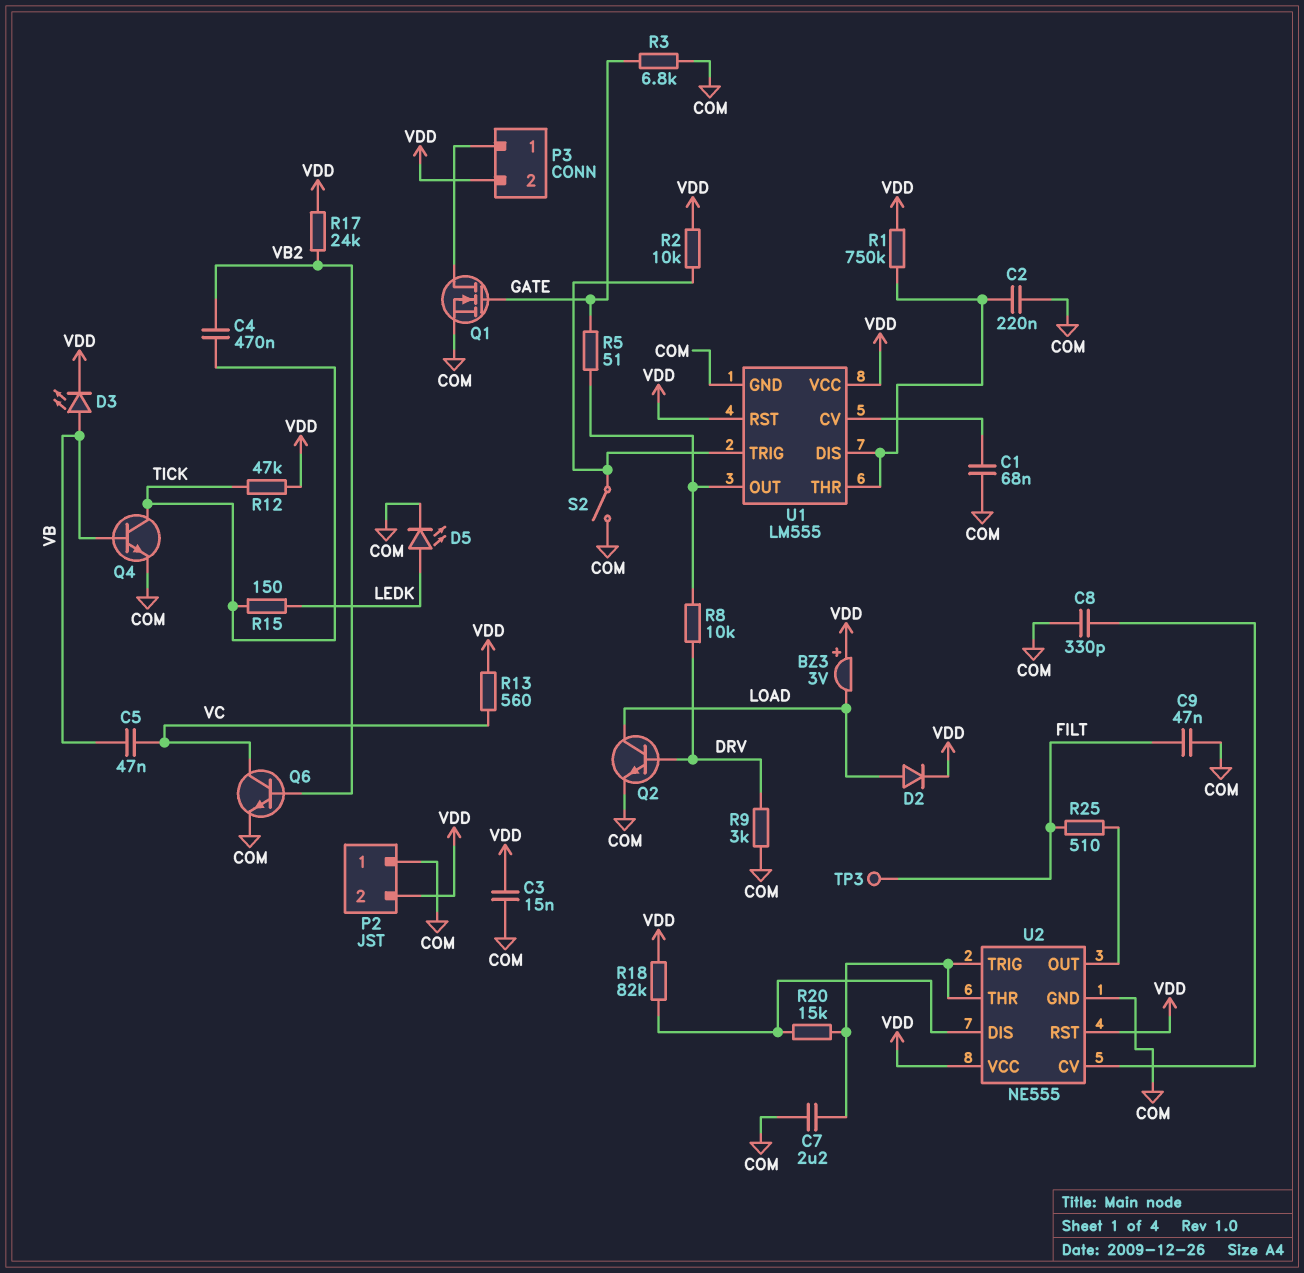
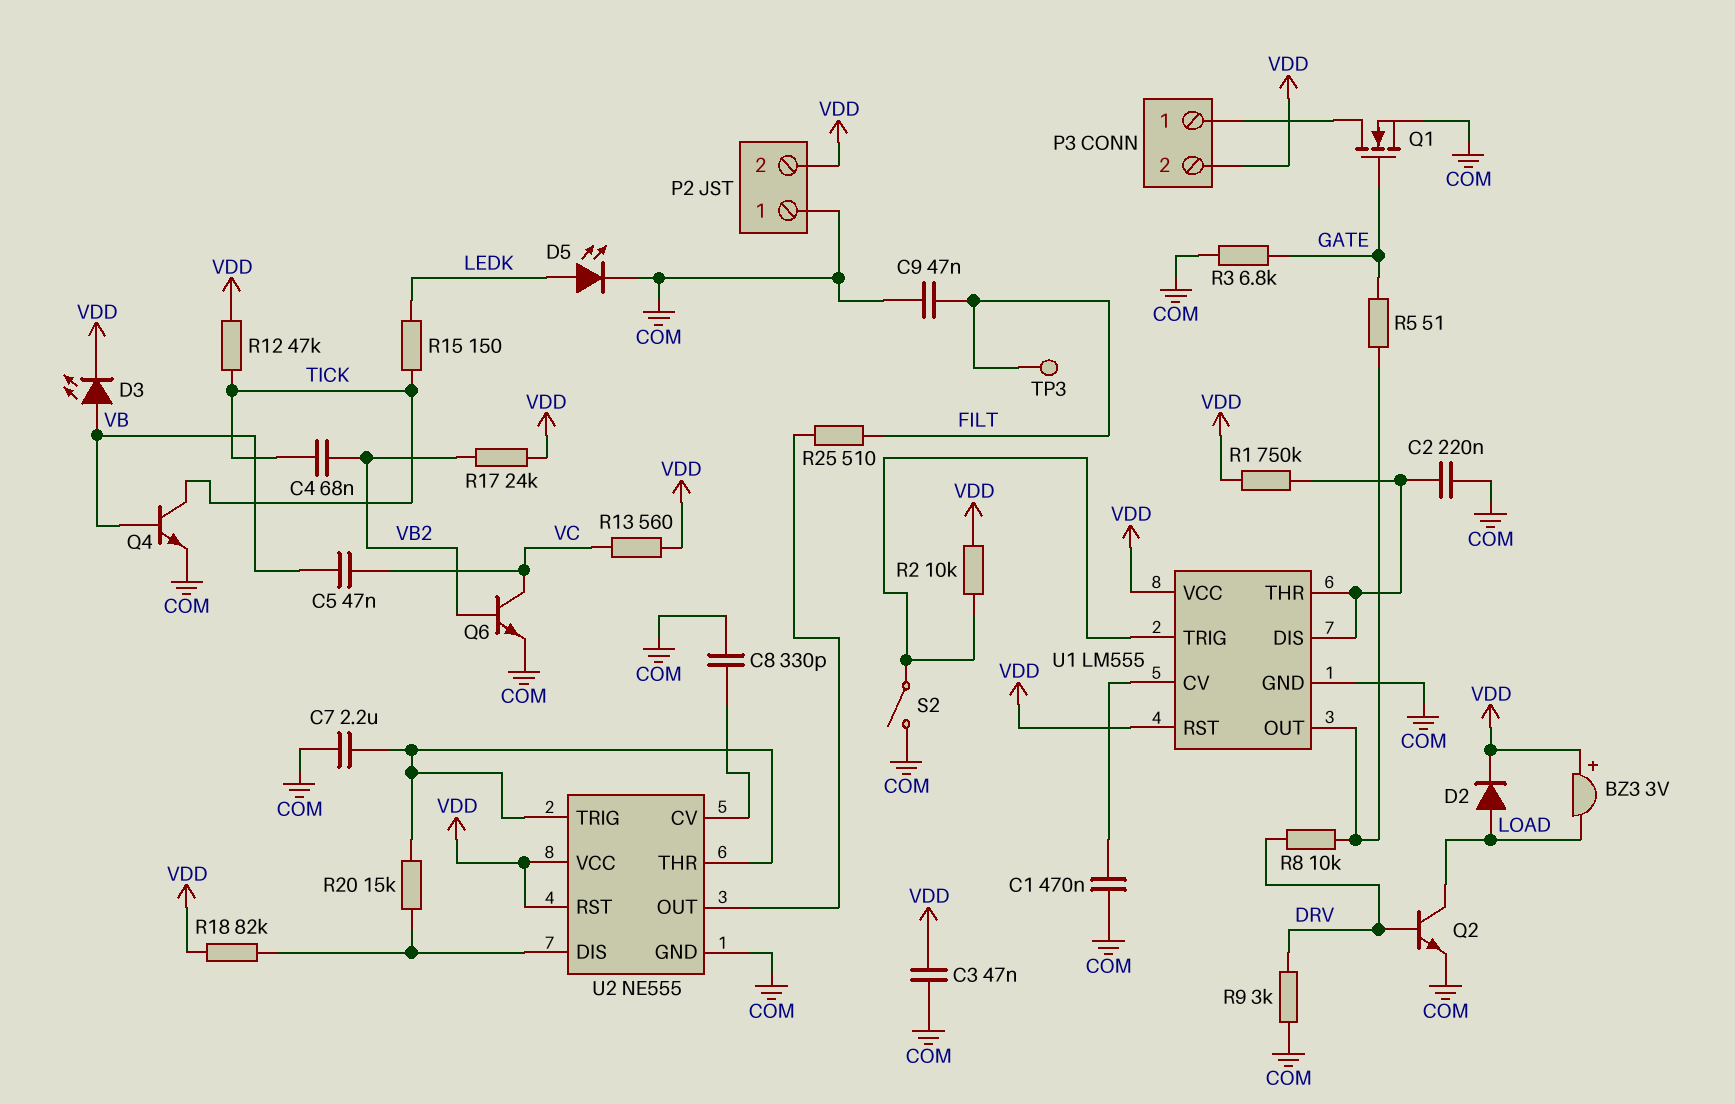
C1: 68nF (COM, U1/CV) -> 470nF (COM, U1/CV)
C3: 15nF (COM, VDD) -> 47nF (COM, VDD)
C4: 470nF (TICK, VB2) -> 68nF (TICK, VB2)

